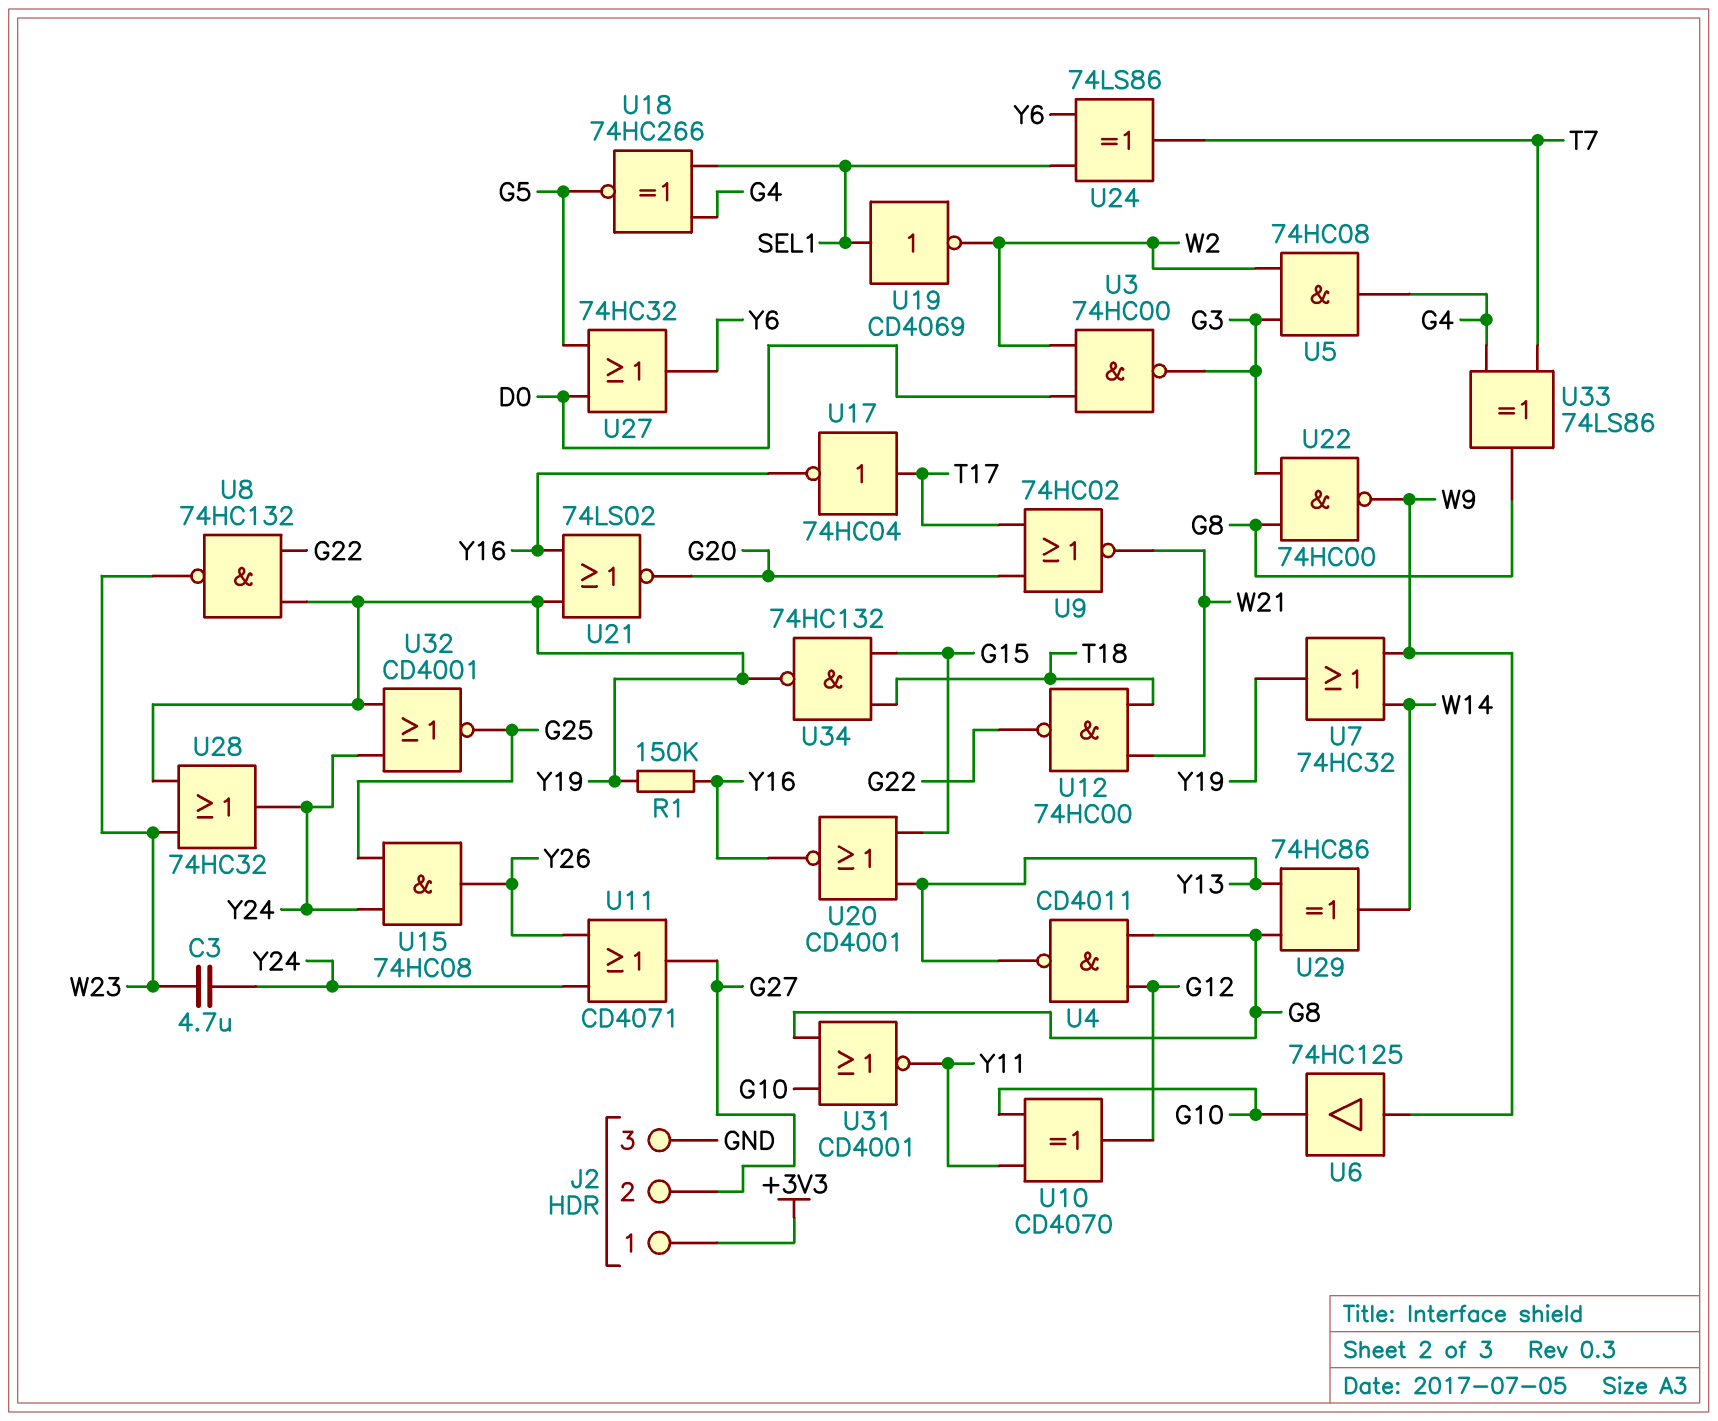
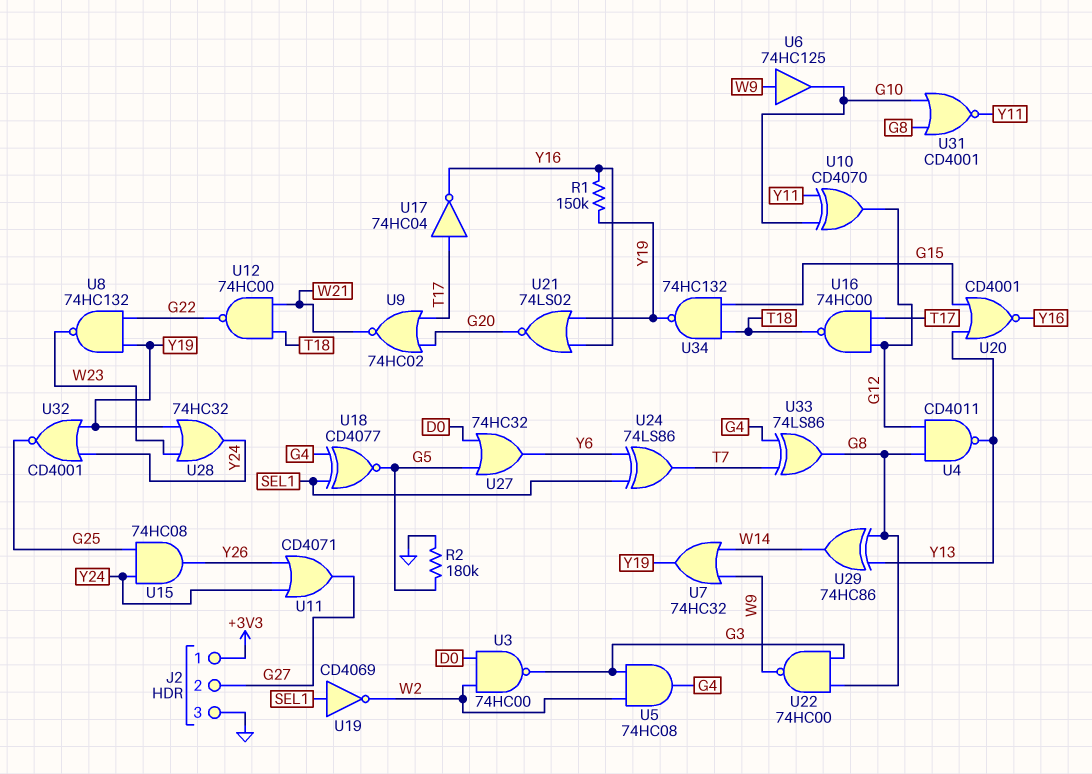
C3: 4.7uF (W23, Y24) -> none
R2: none -> 180k (G5, GND)
U16: none -> NAND 74HC00 (in G12, in T17, out T18)
U18: XNOR 74HC266 (in G4, in SEL1, out G5) -> XNOR CD4077 (in G4, in SEL1, out G5)

